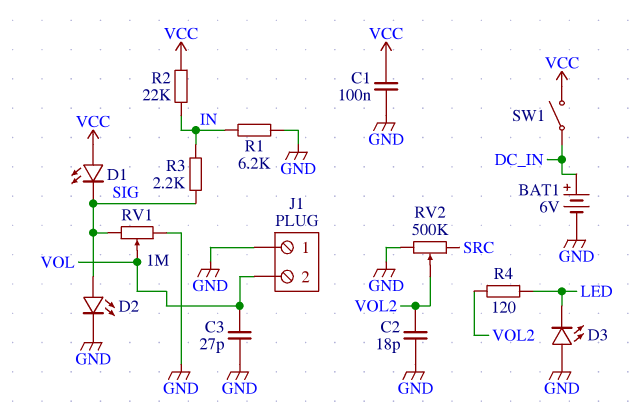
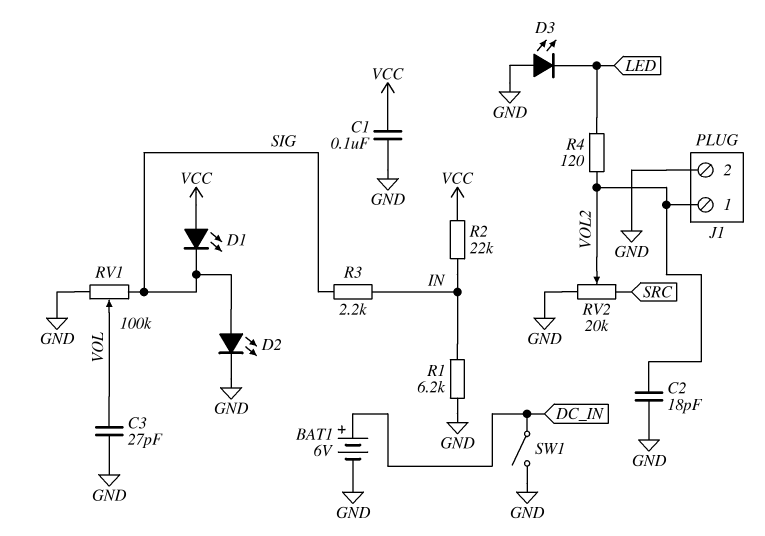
J1 pin 1: GND -> VOL2
J1 pin 2: VOL -> GND
RV1: 1M (GND, SIG, wiper VOL) -> 100k (GND, SIG, wiper VOL)
RV2: 500k (GND, SRC, wiper VOL2) -> 20k (GND, SRC, wiper VOL2)
SW1: switch (DC_IN, VCC) -> switch (DC_IN, GND)

